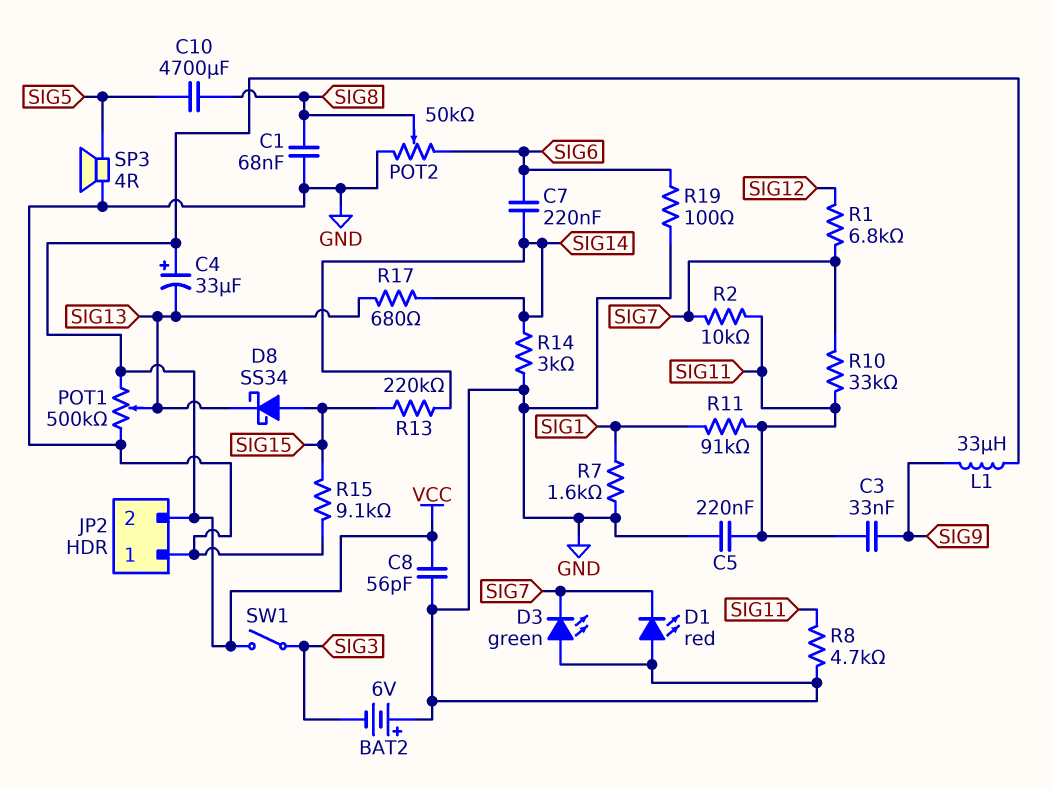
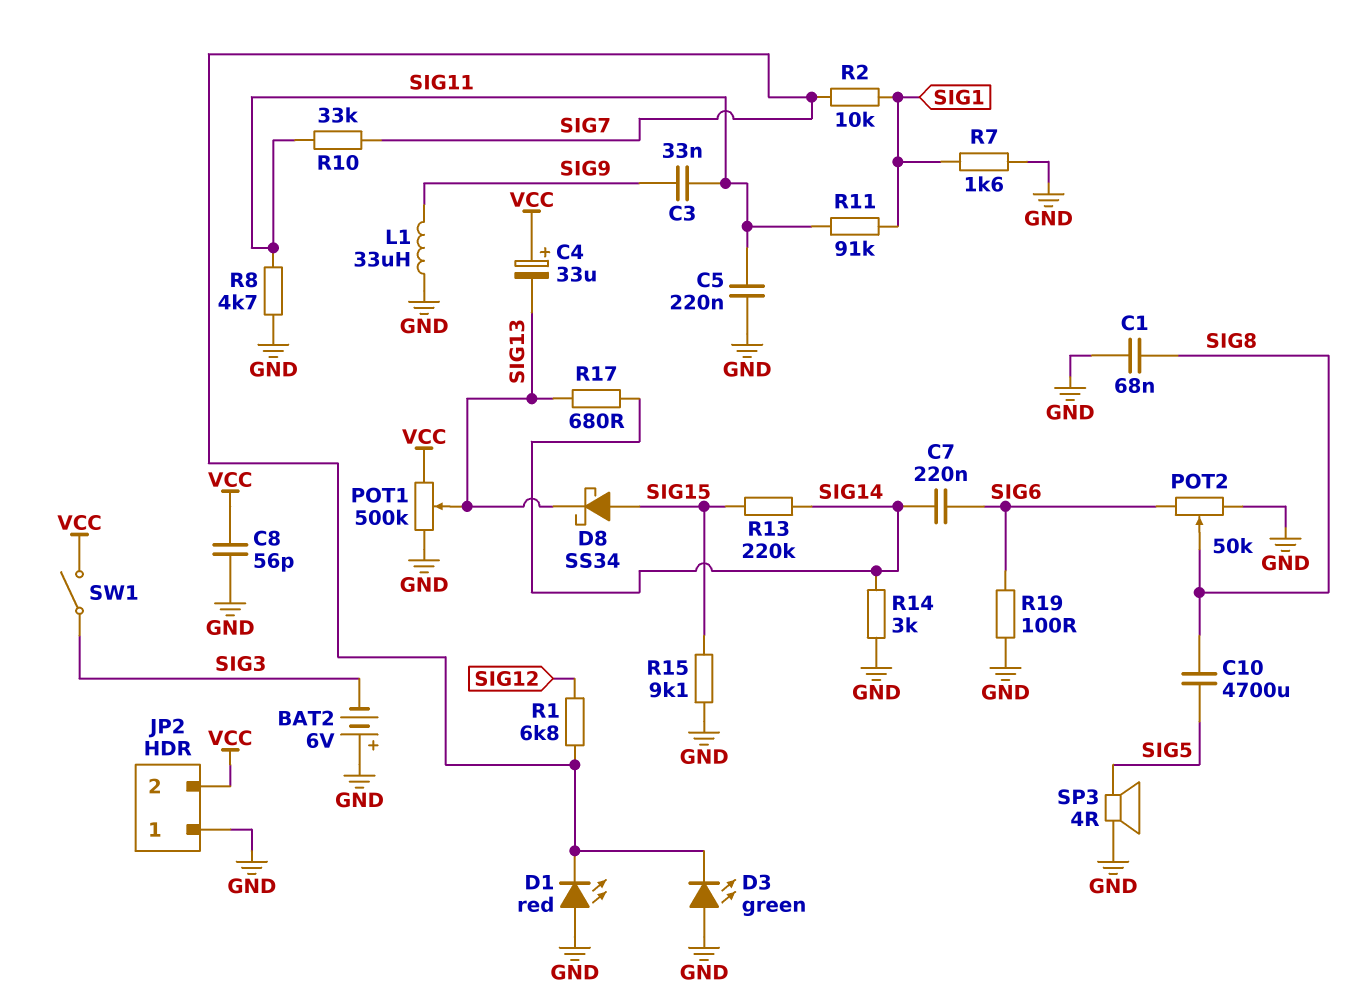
L1: 33uH (SIG9, VCC) -> 33uH (GND, SIG9)
R2: 10k (SIG7, SIG11) -> 10k (SIG1, SIG7)

